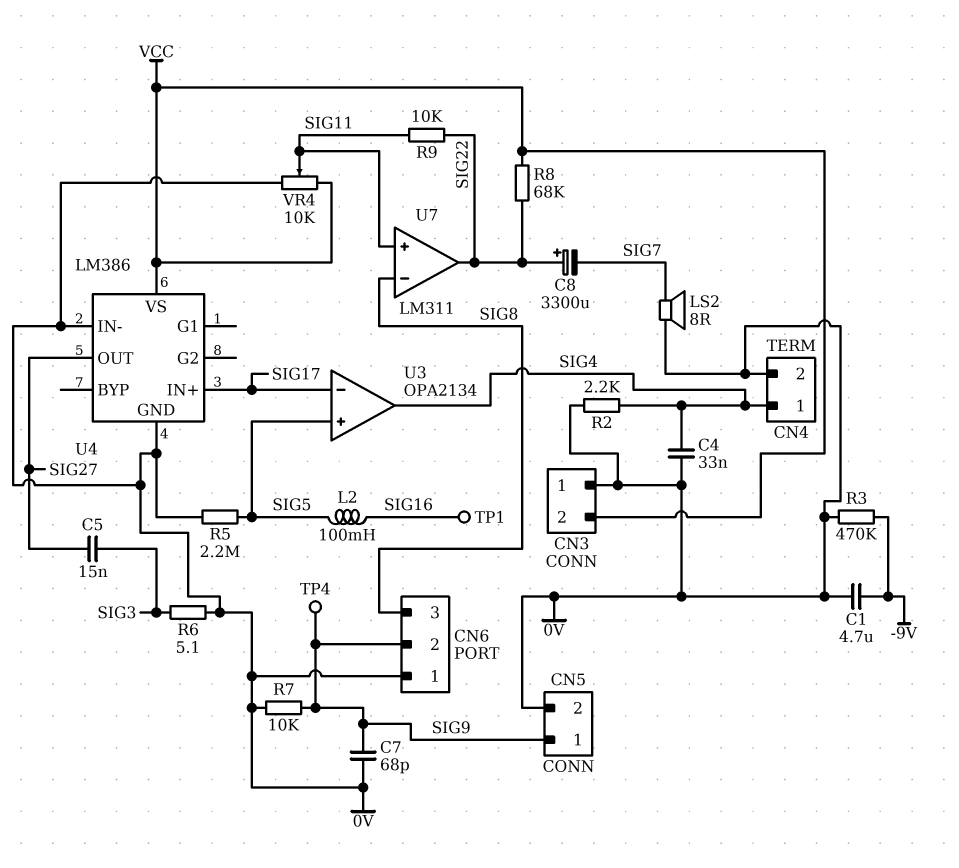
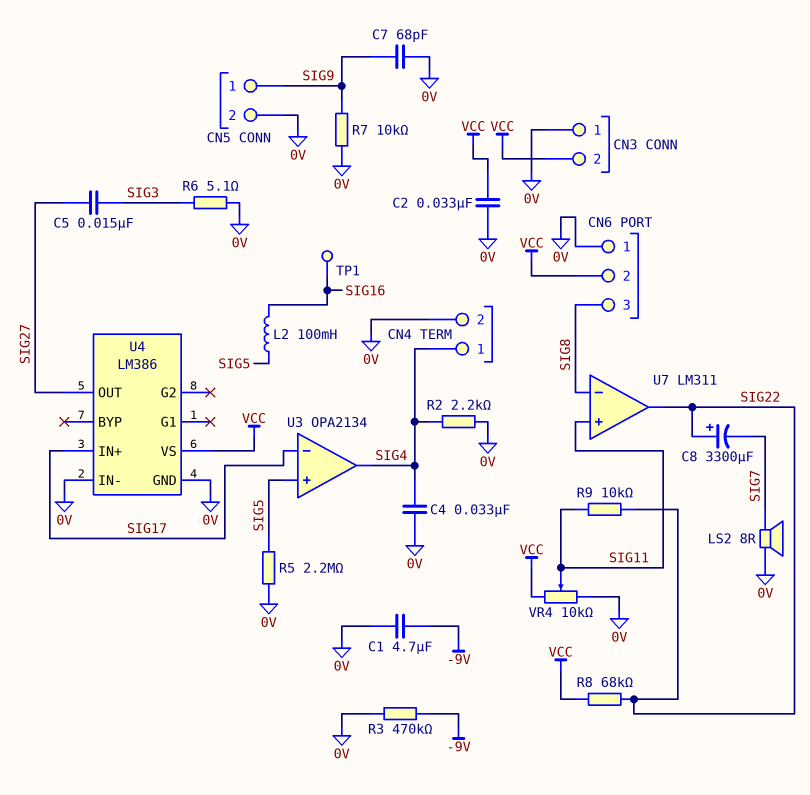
C2: none -> 33nF (0V, VCC)
CN6 pin 2: SIG9 -> VCC
TP4: test point (SIG9) -> none

